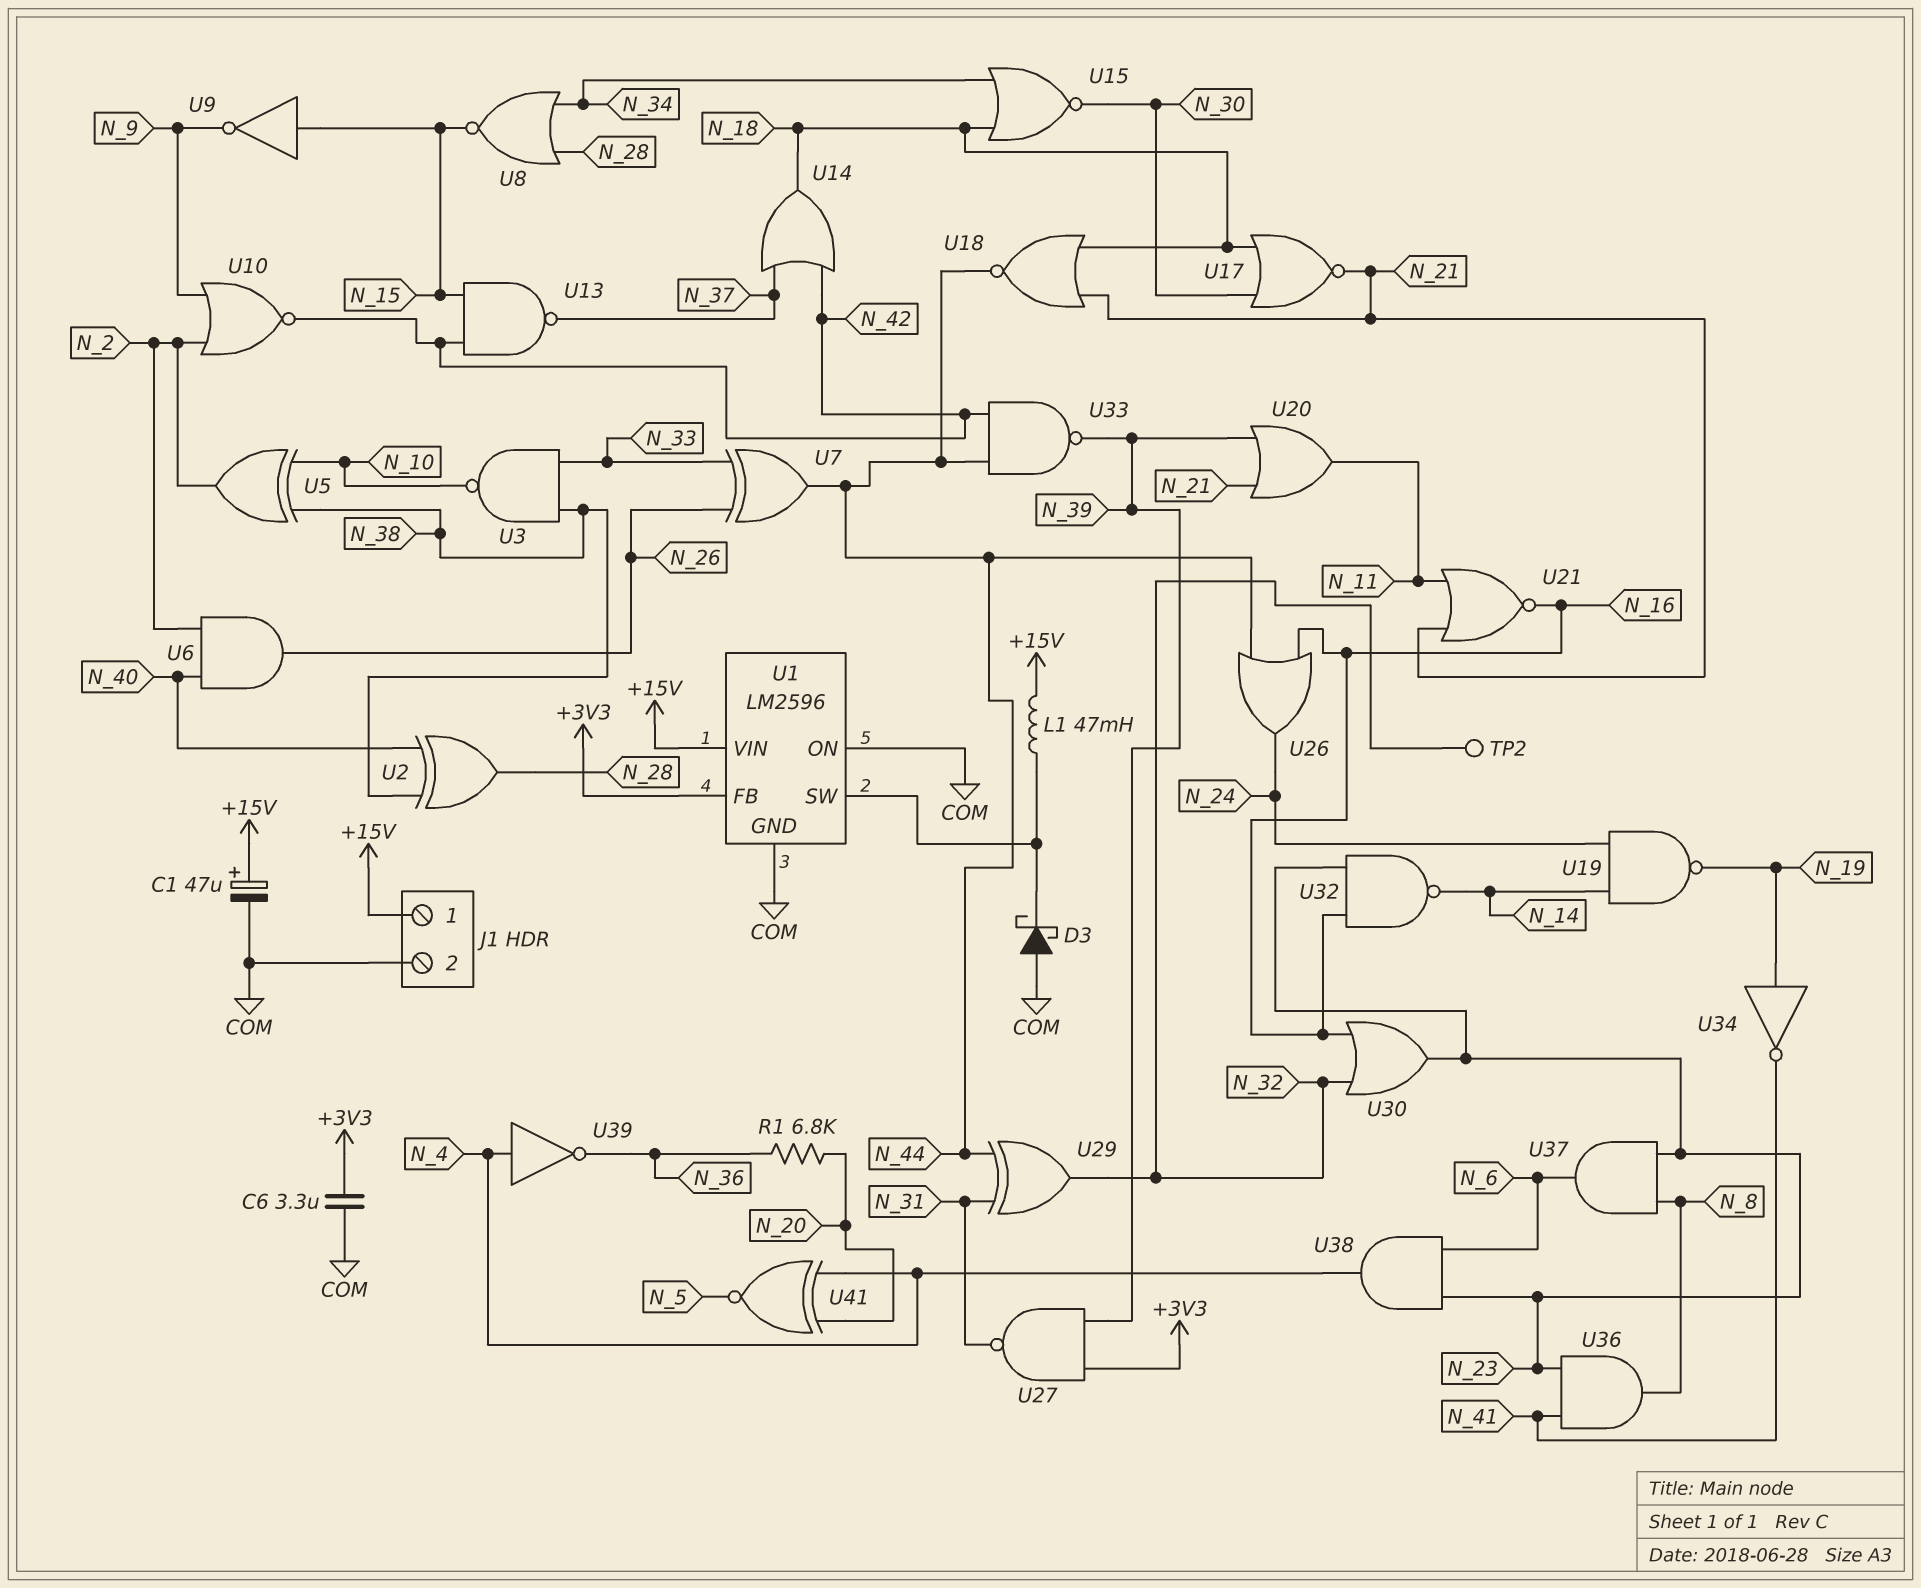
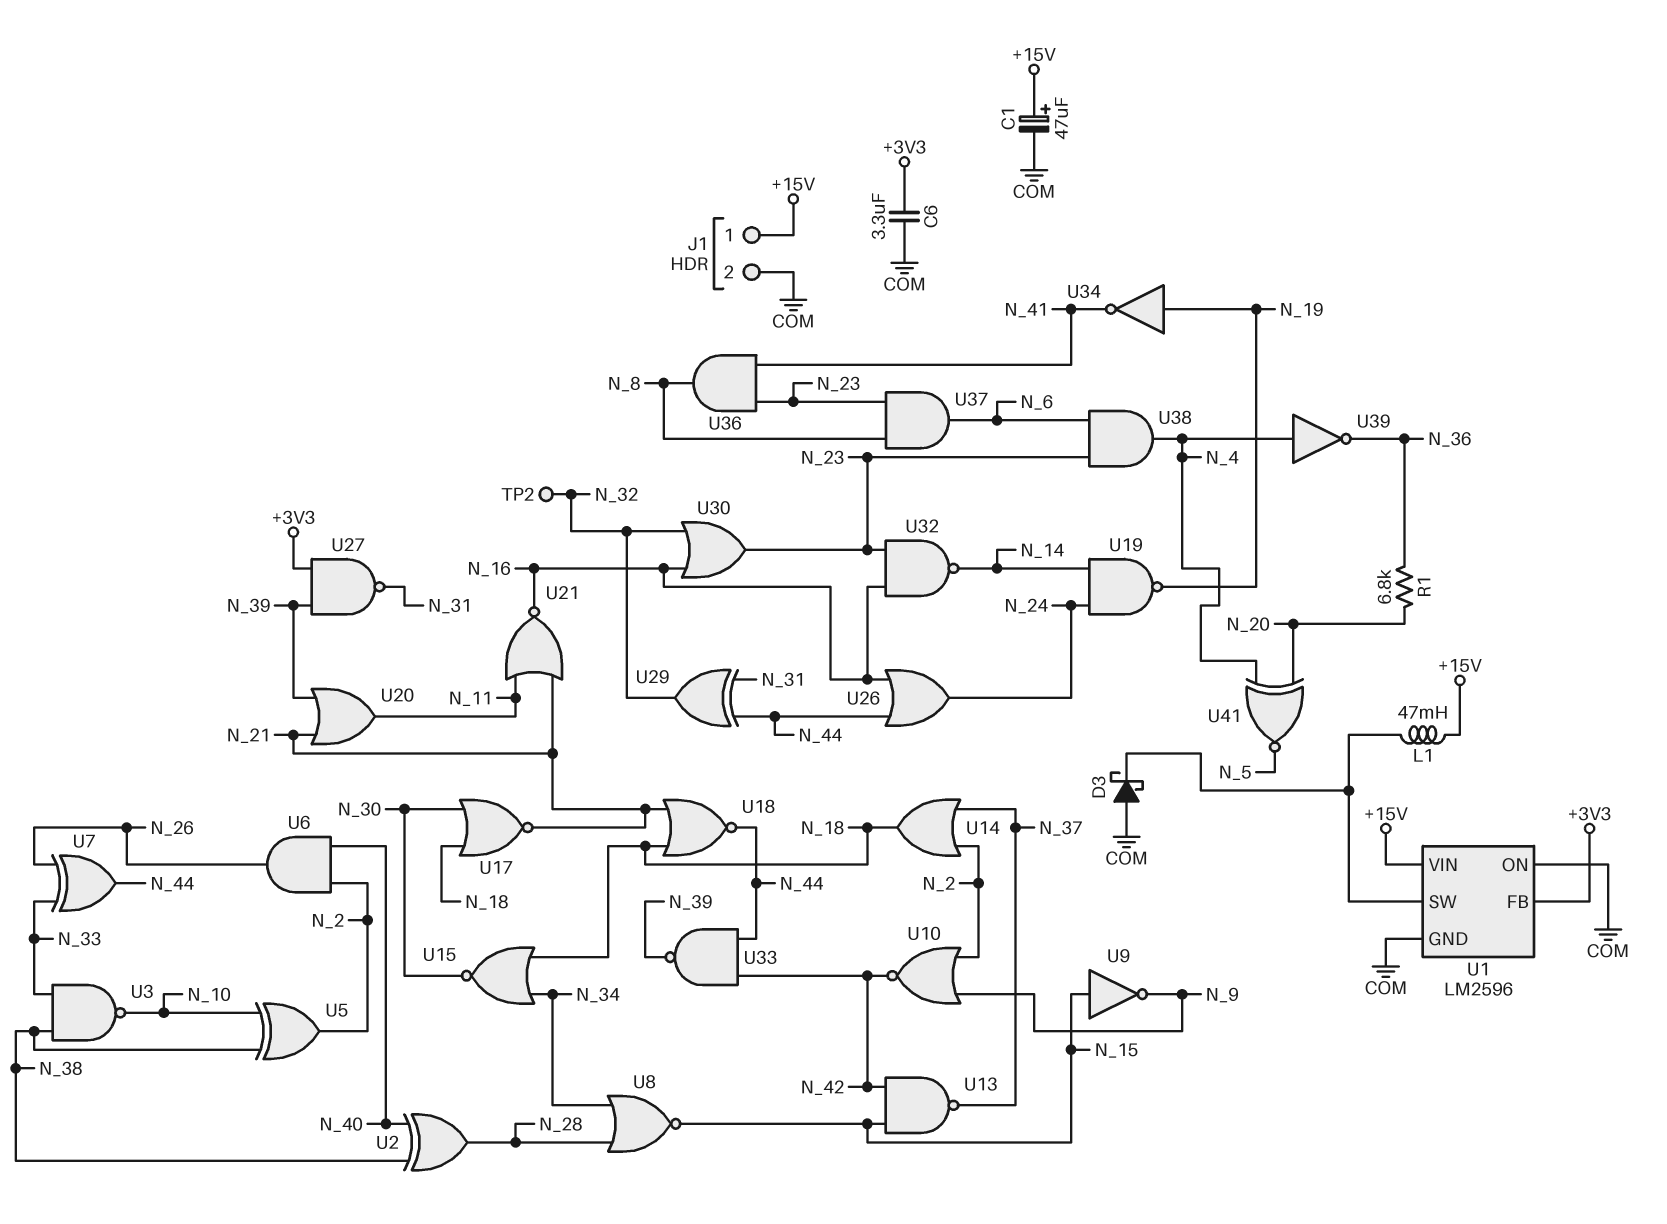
U14: OR (in N_37, in N_42, out N_18) -> OR (in N_2, in N_37, out N_18)

